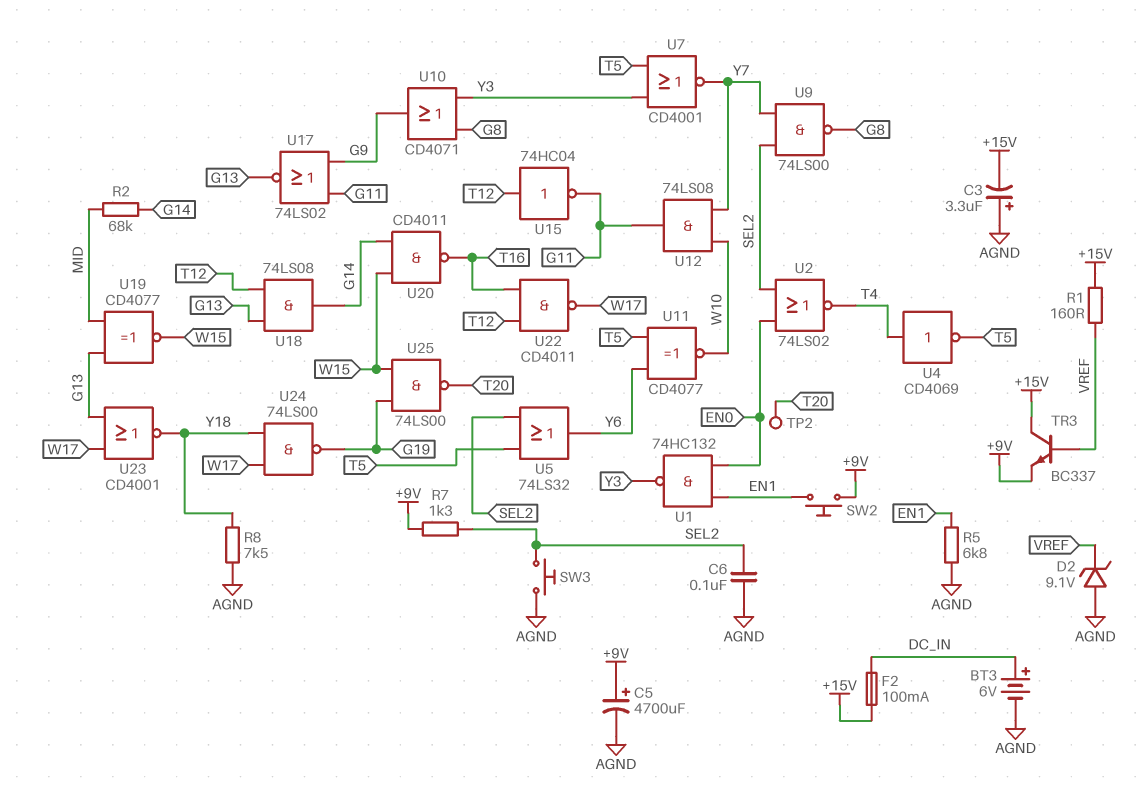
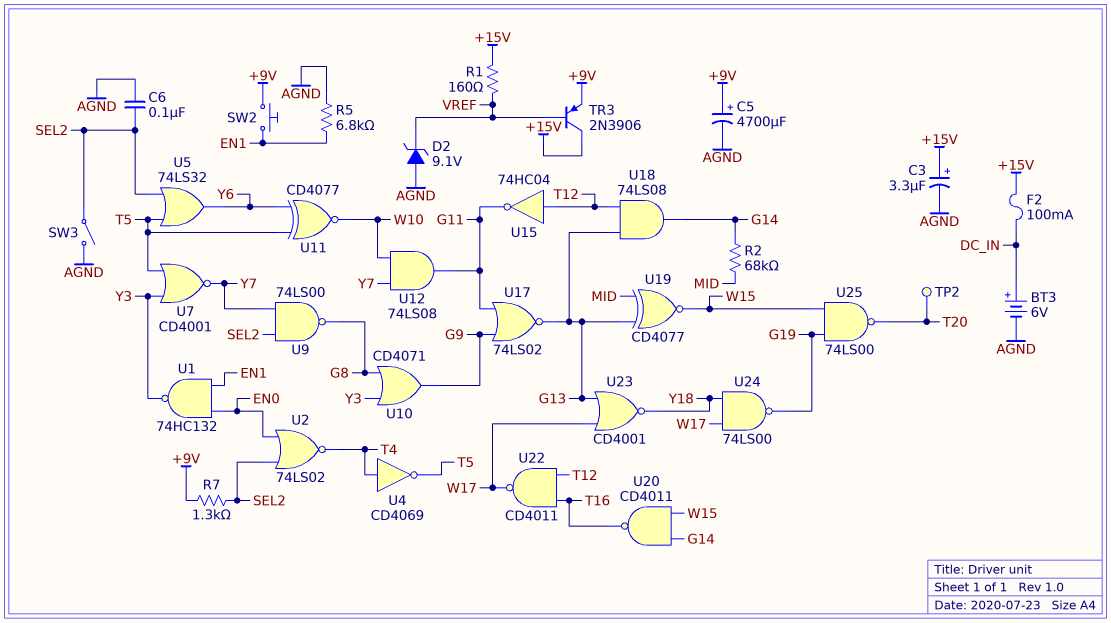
C3: 3.3uF (plus AGND, minus +15V) -> 3.3uF (plus +15V, minus AGND)
R8: 7.5k (AGND, Y18) -> none
SW3: button (AGND, SEL2) -> switch (AGND, SEL2)
TR3: NPN BC337 (B VREF, C +15V, E +9V) -> PNP 2N3906 (B VREF, C +15V, E +9V)

